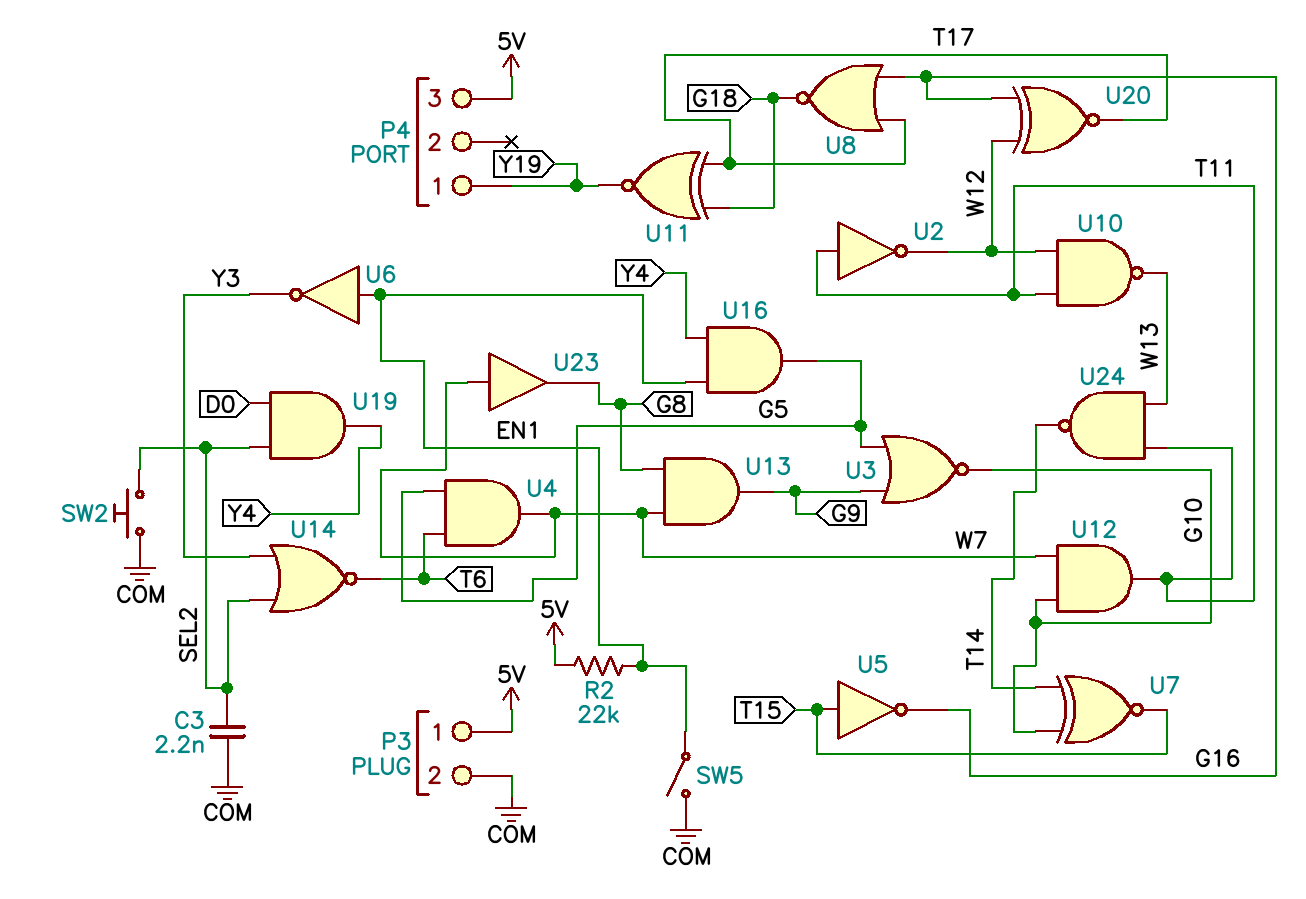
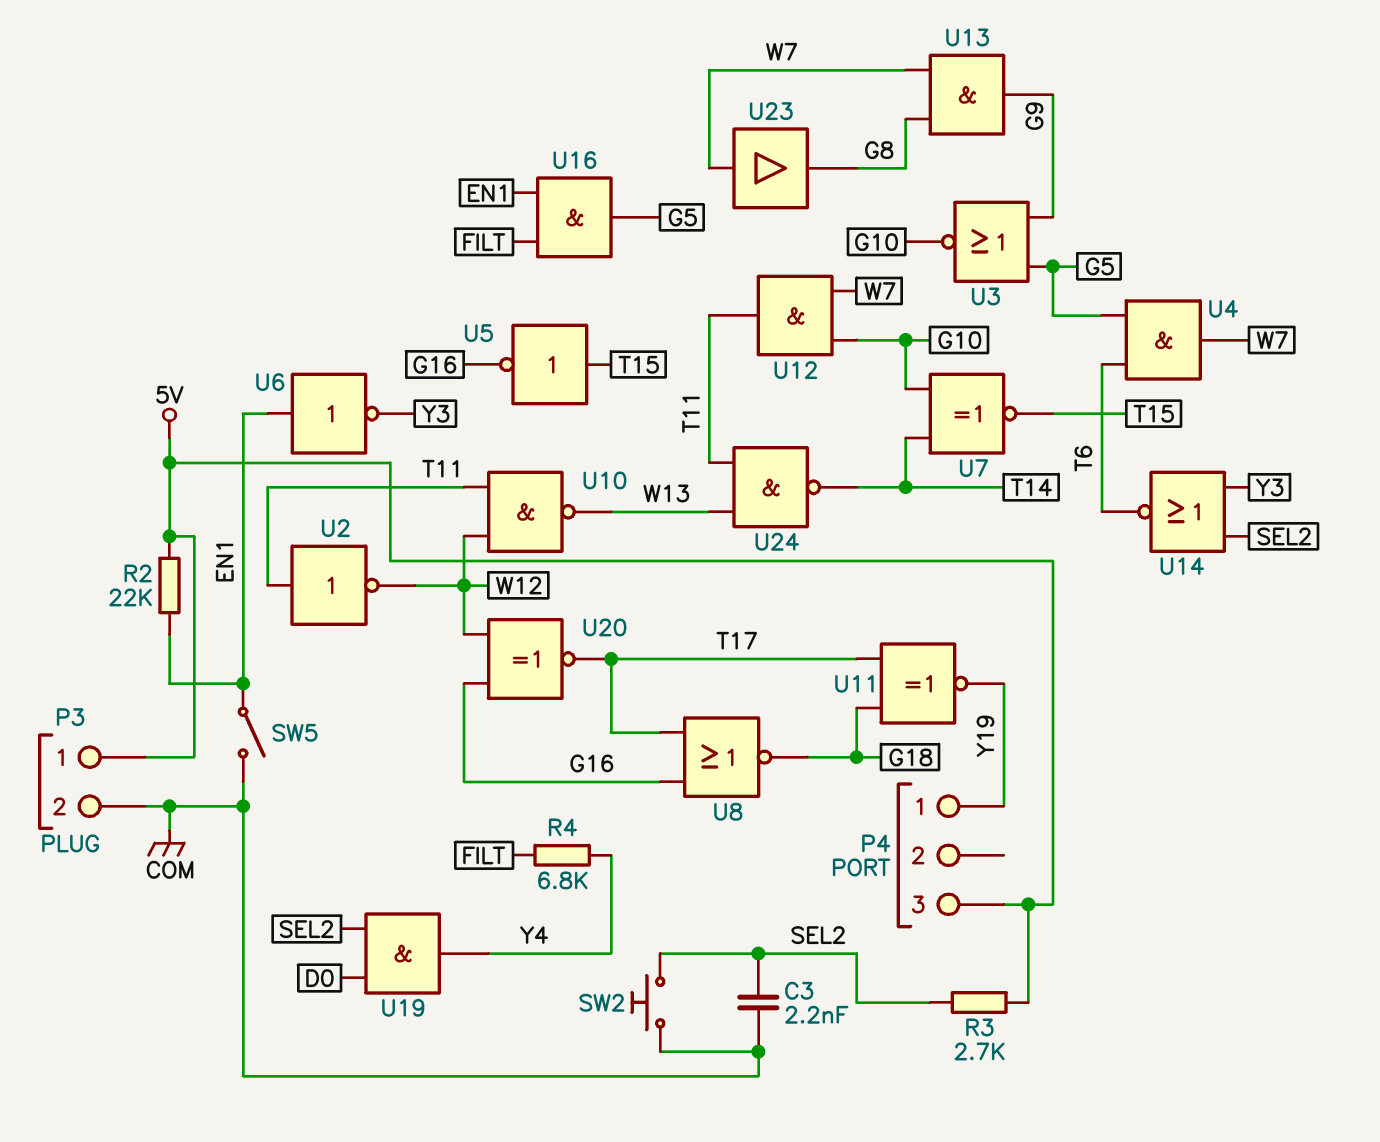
R3: none -> 2.7k (5V, SEL2)
R4: none -> 6.8k (FILT, Y4)
U16: AND (in EN1, in Y4, out G5) -> AND (in EN1, in FILT, out G5)

